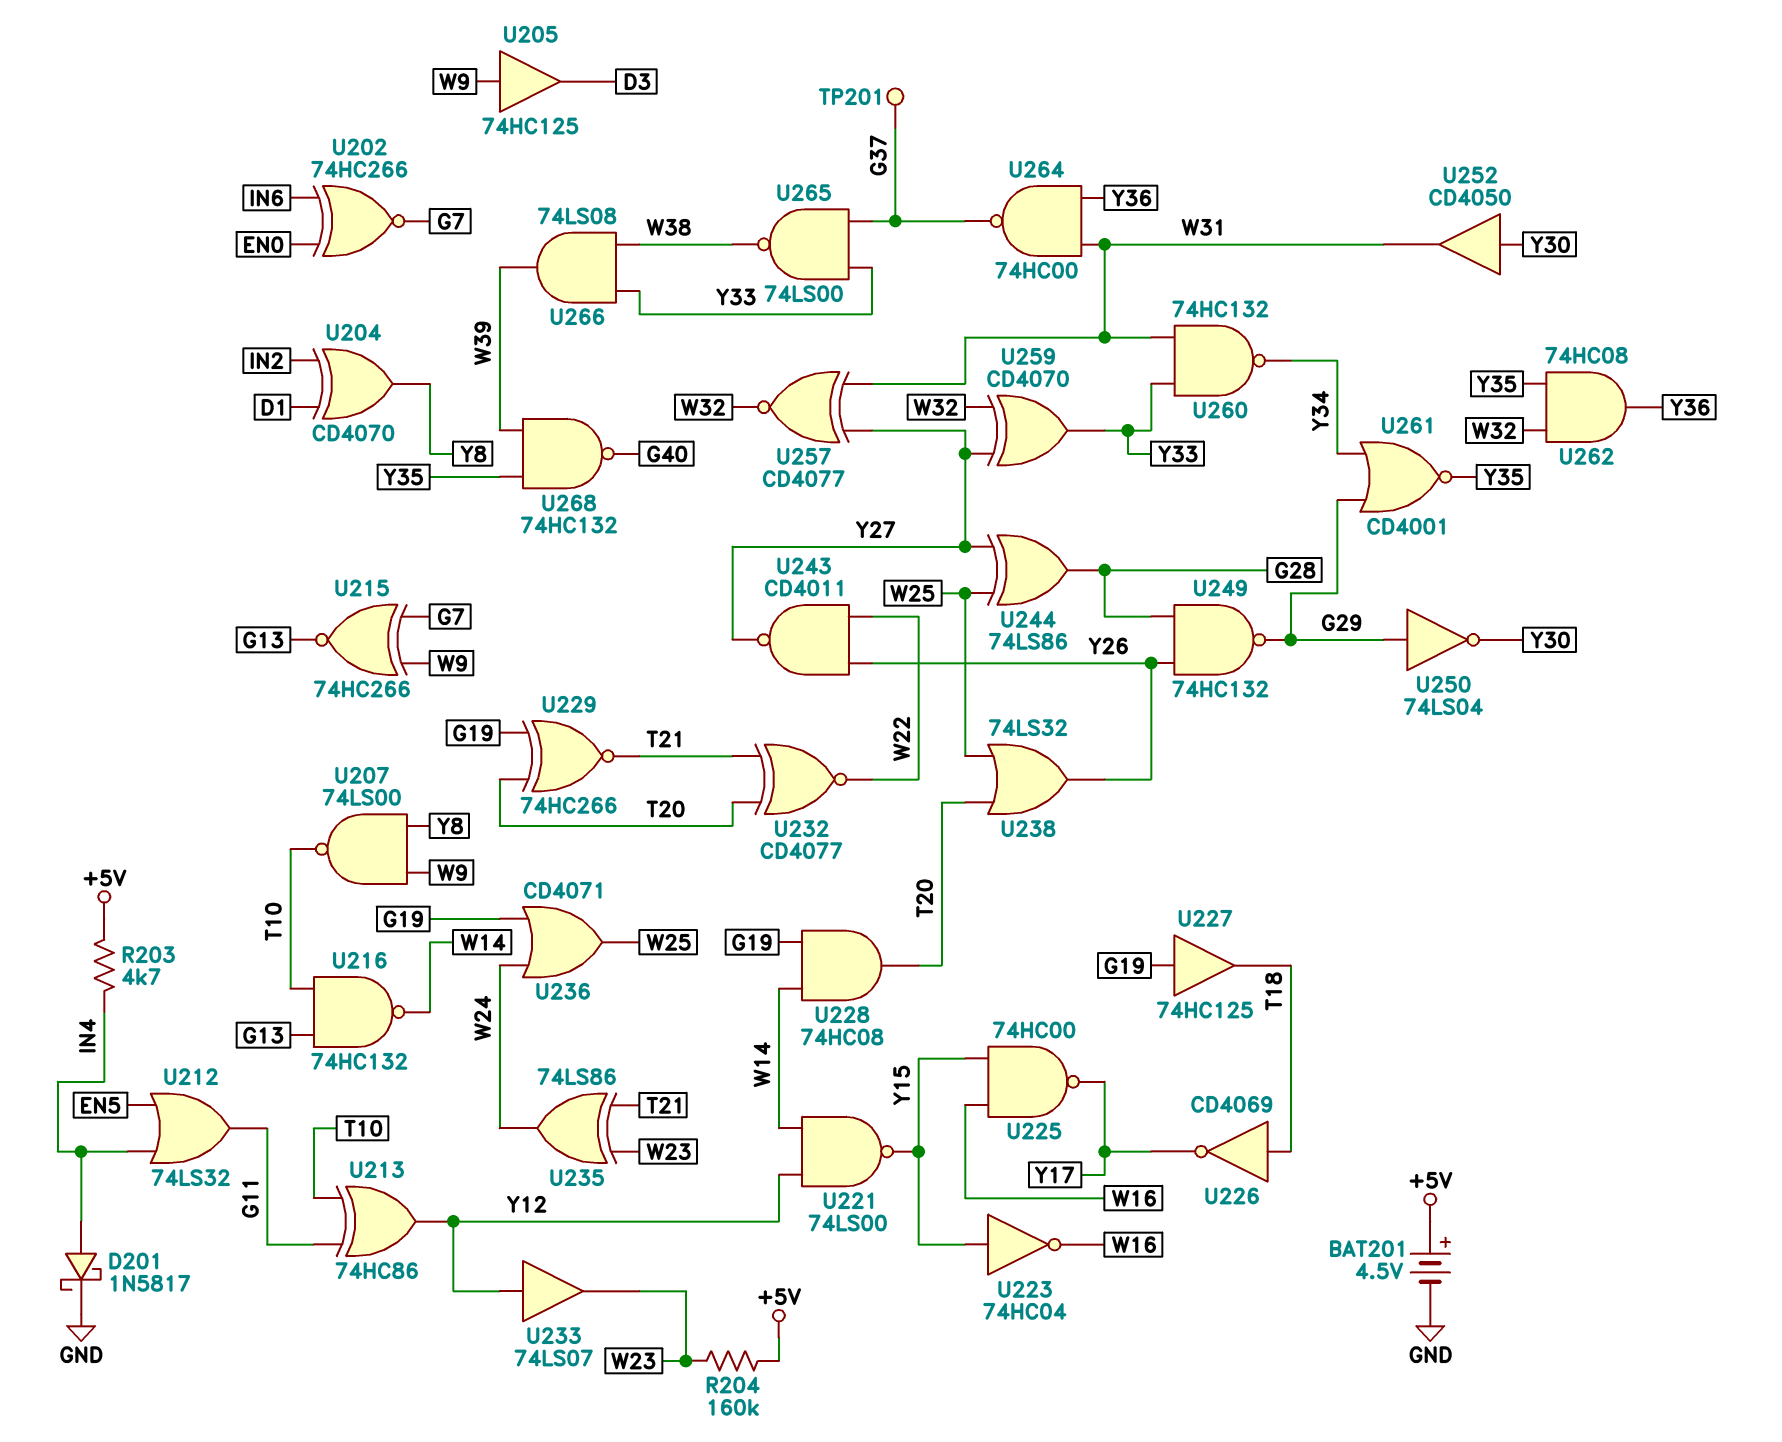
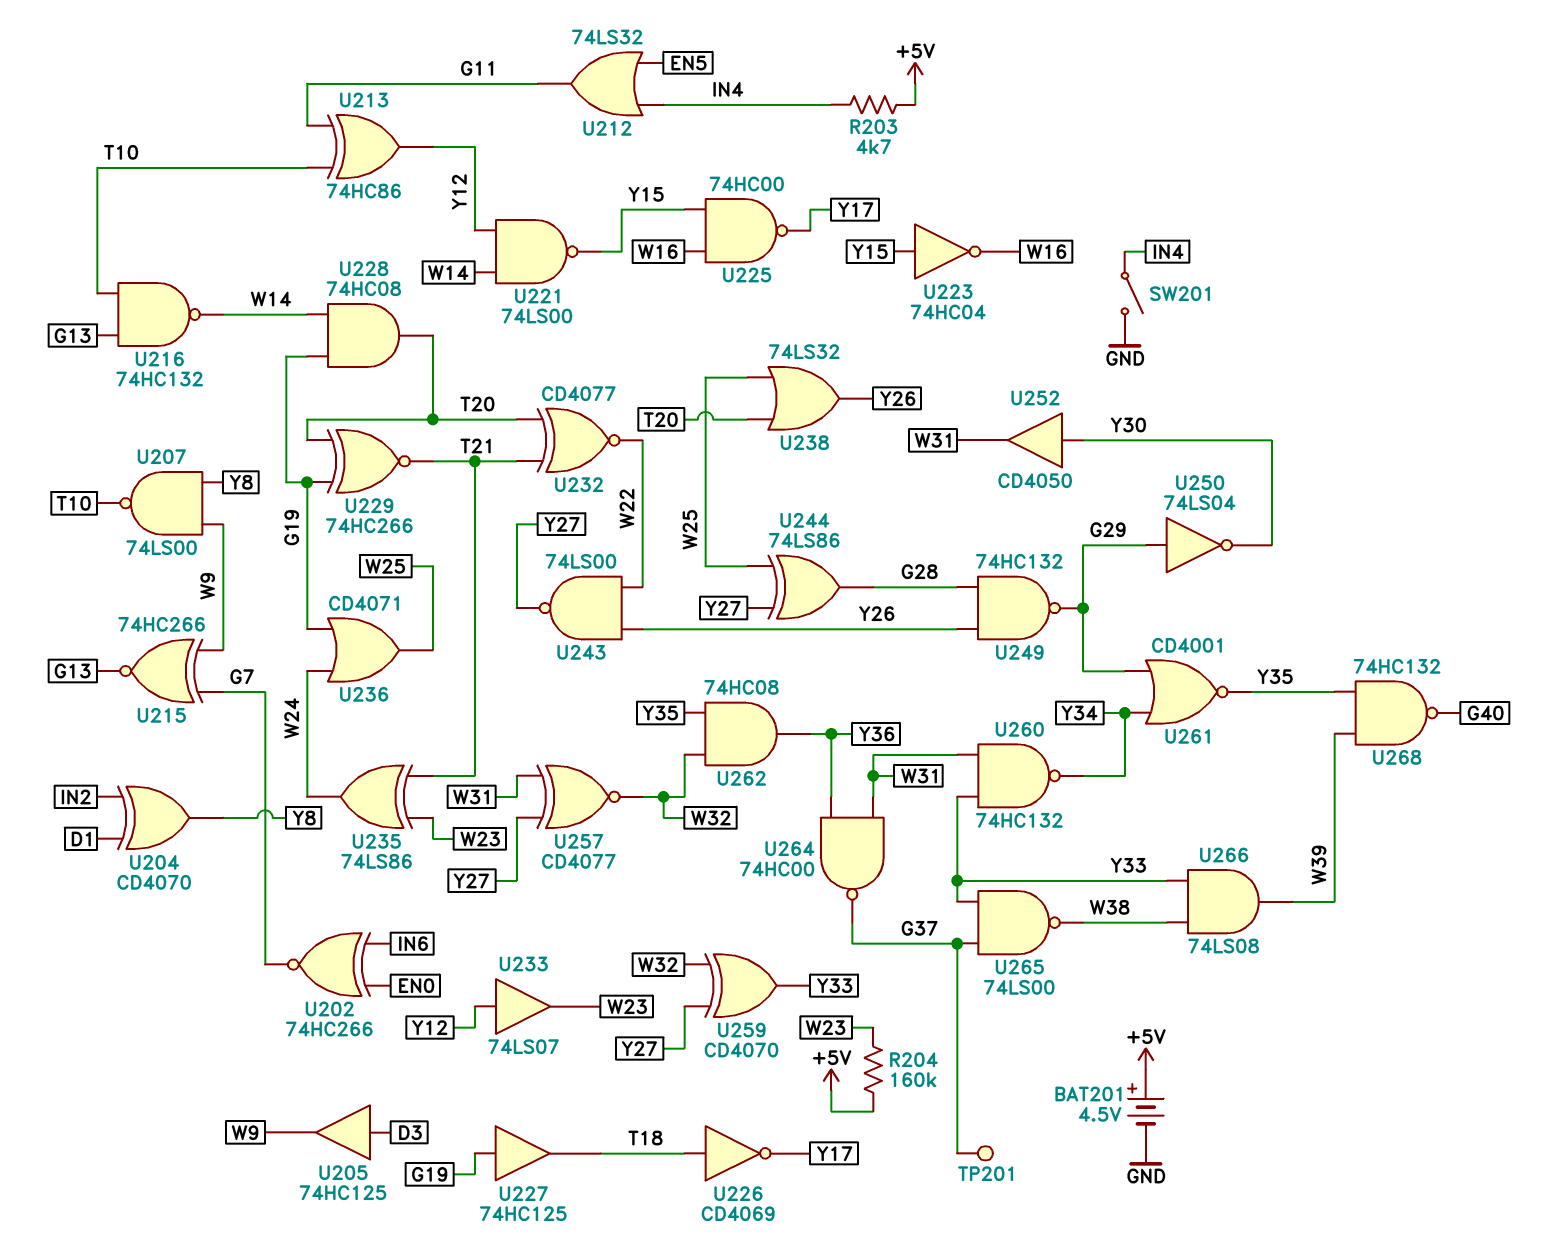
D201: schottky 1N5817 (A IN4, K GND) -> none
SW201: none -> switch (GND, IN4)
U205: buffer 74HC125 (in W9, out D3) -> buffer 74HC125 (in D3, out W9)
U243: NAND CD4011 (in W22, in Y26, out Y27) -> NAND 74LS00 (in W22, in Y26, out Y27)

